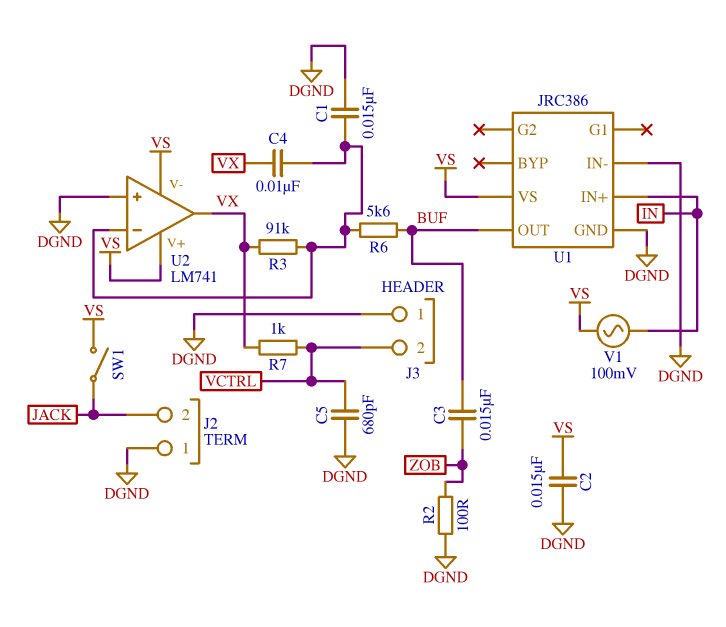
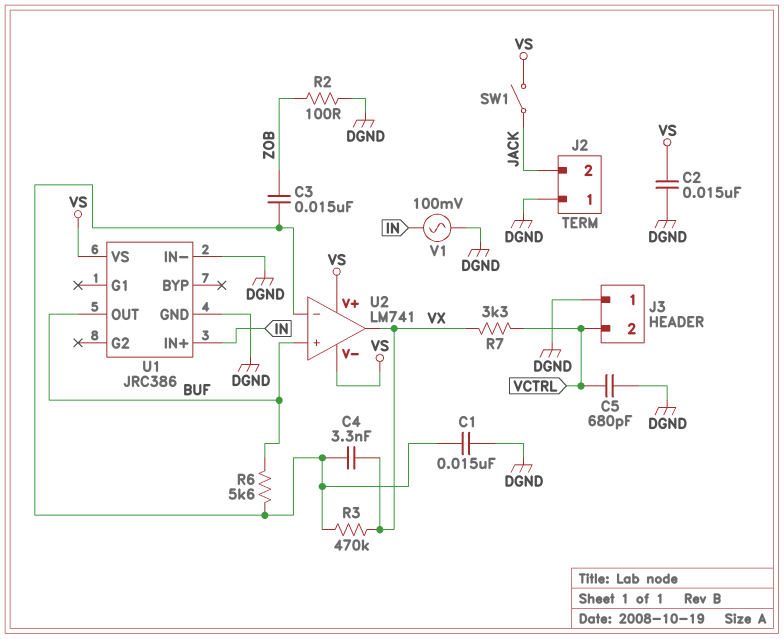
C3: 15nF (BUF, ZOB) -> 15nF (U2/in-, ZOB)
C4: 10nF (U2/in-, VX) -> 3.3nF (U2/in-, VX)
R3: 91k (U2/in-, VX) -> 470k (U2/in-, VX)
R7: 1k (VCTRL, VX) -> 3.3k (VCTRL, VX)
U2 pin in+: DGND -> BUF
V1: AC 100mV (IN, VS) -> AC 100mV (DGND, IN)

